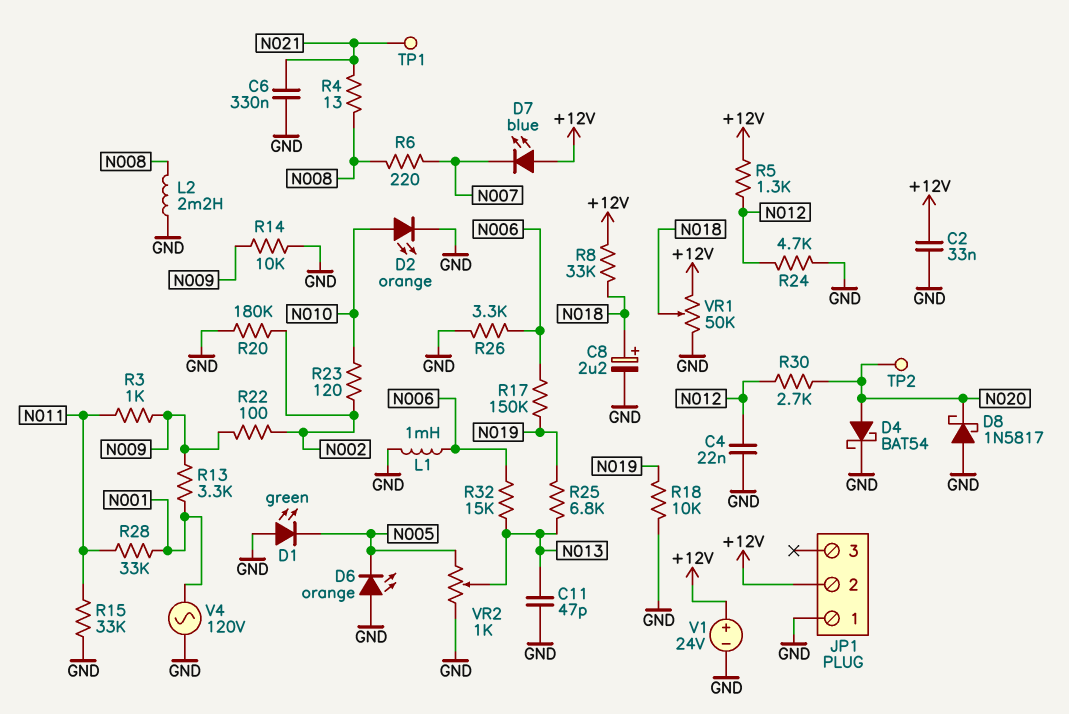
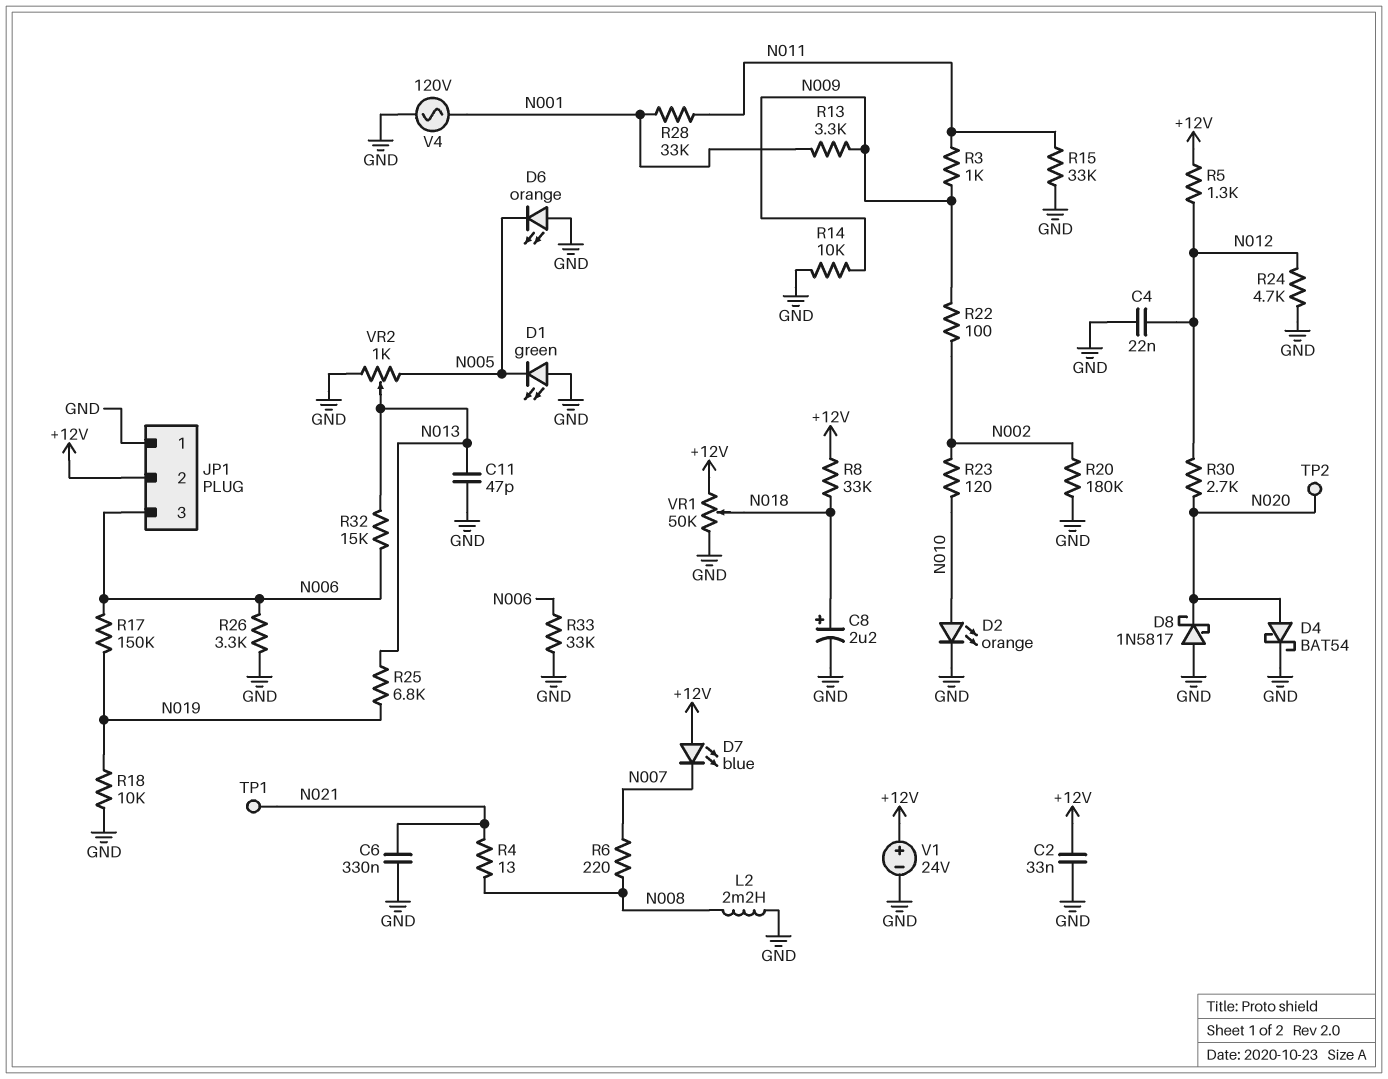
JP1 pin 3: none -> N006
L1: 1mH (GND, N006) -> none
R33: none -> 33k (GND, N006)

